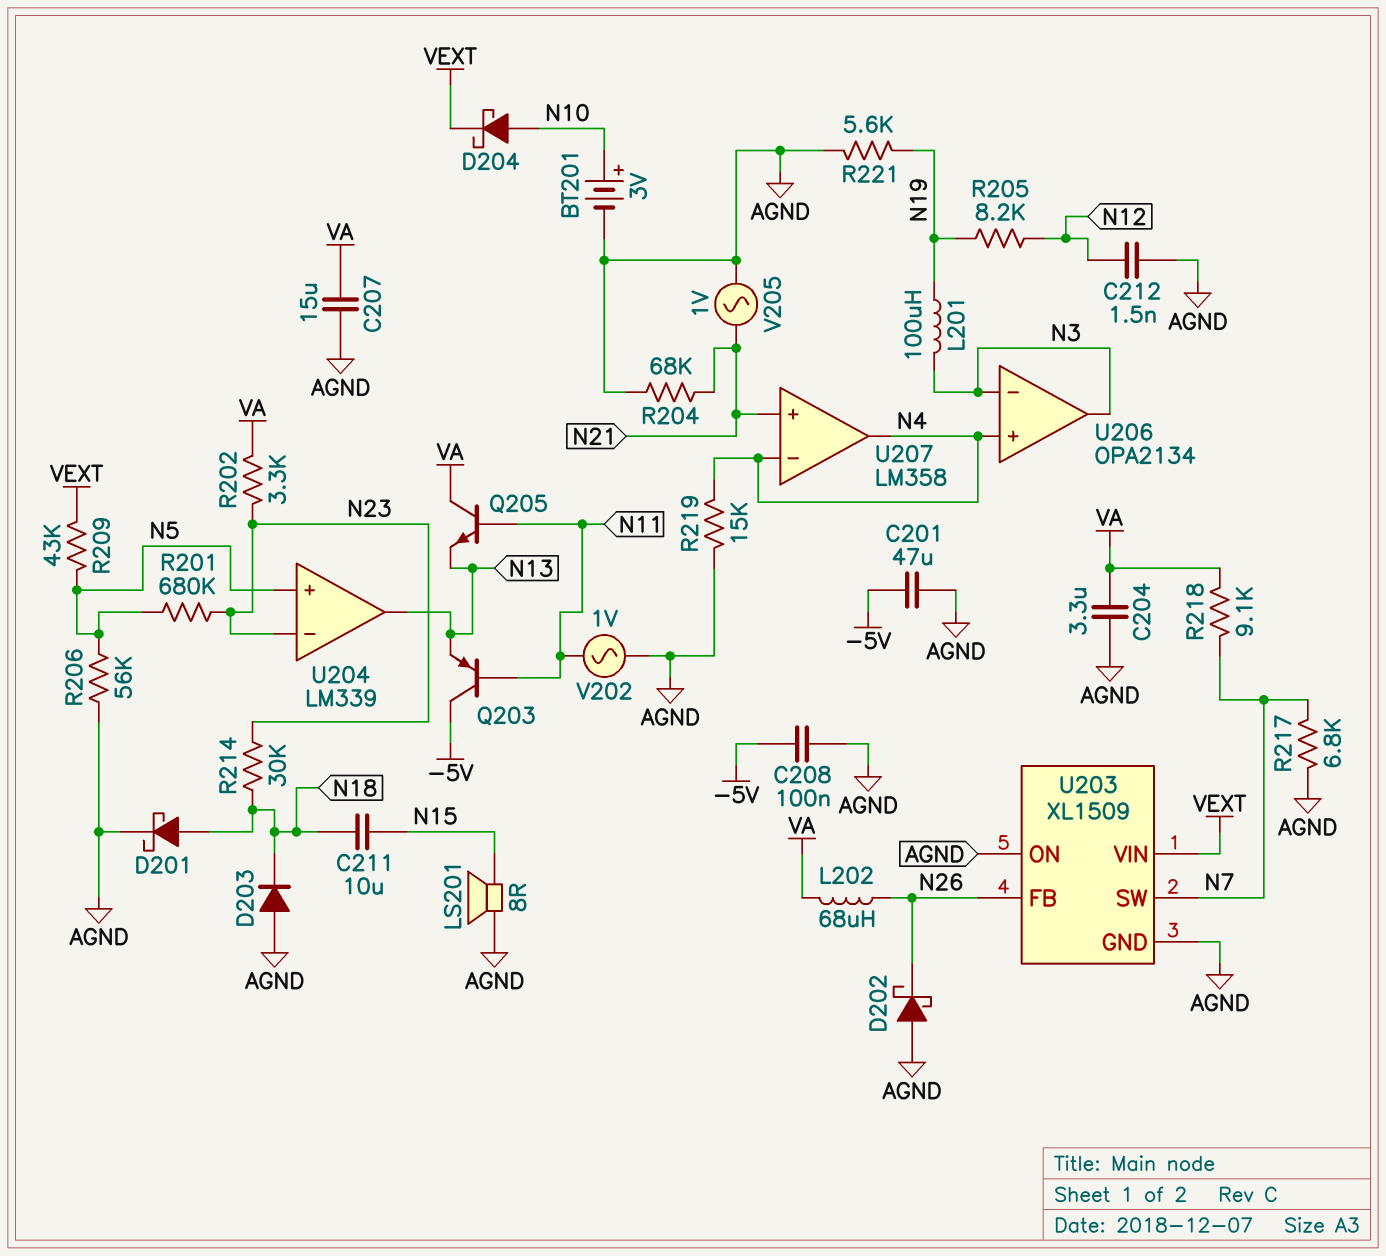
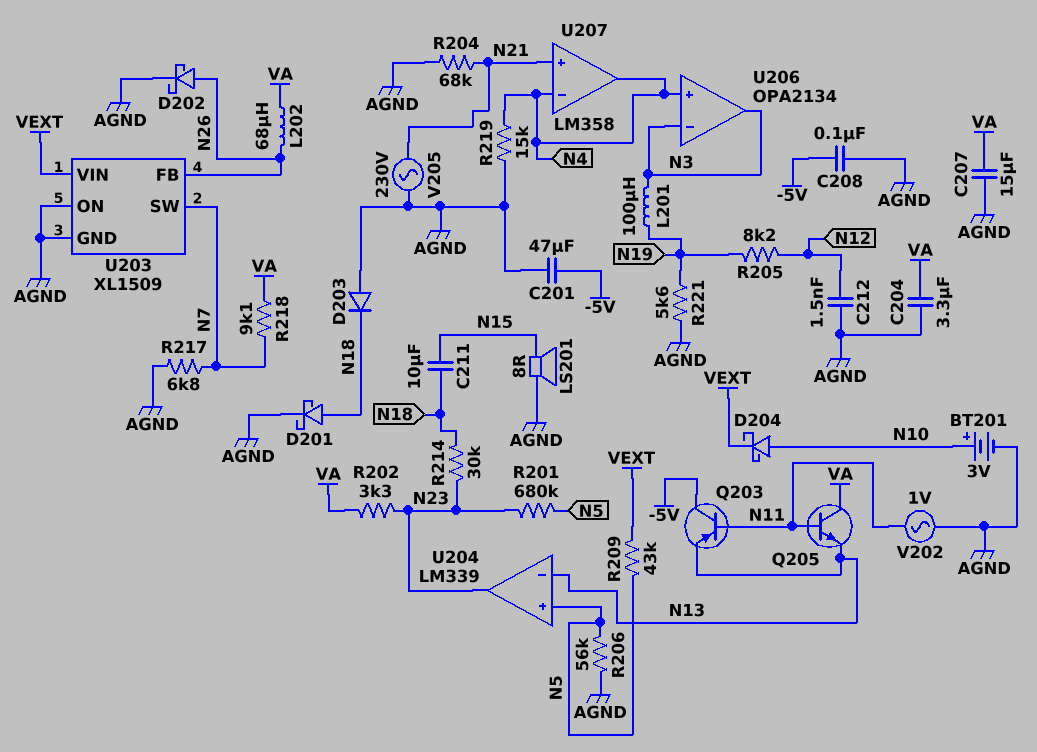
D202: schottky (A AGND, K N26) -> schottky (A N26, K AGND)
U204 pin in-: N23 -> N13
U204 pin out: N13 -> N23
V205: AC 1V (AGND, N21) -> AC 230V (AGND, N21)

